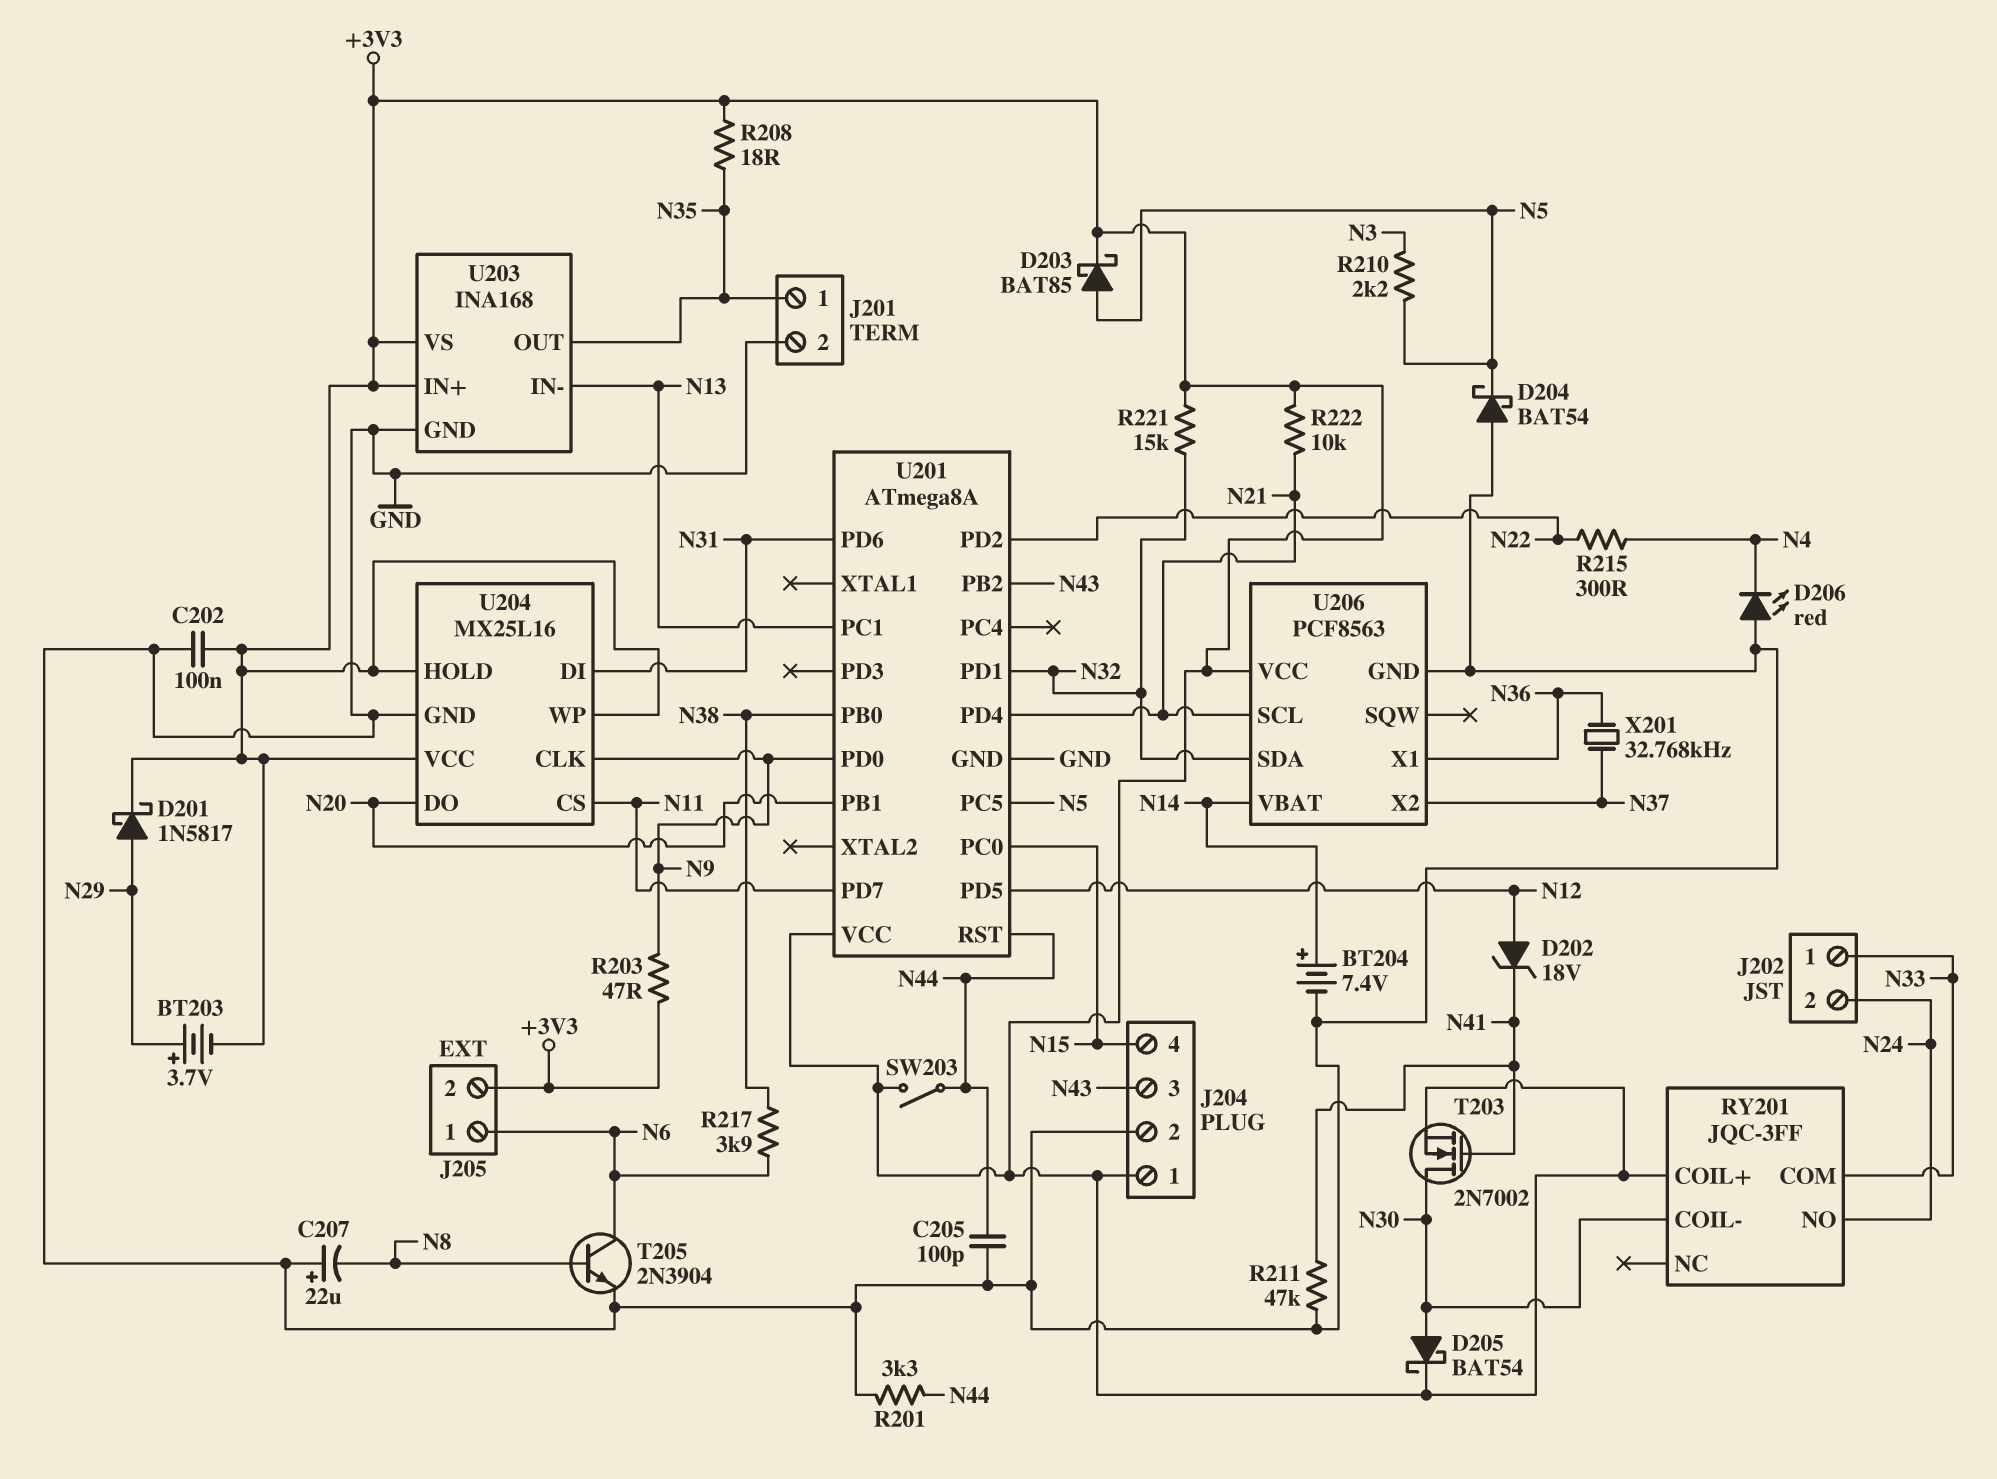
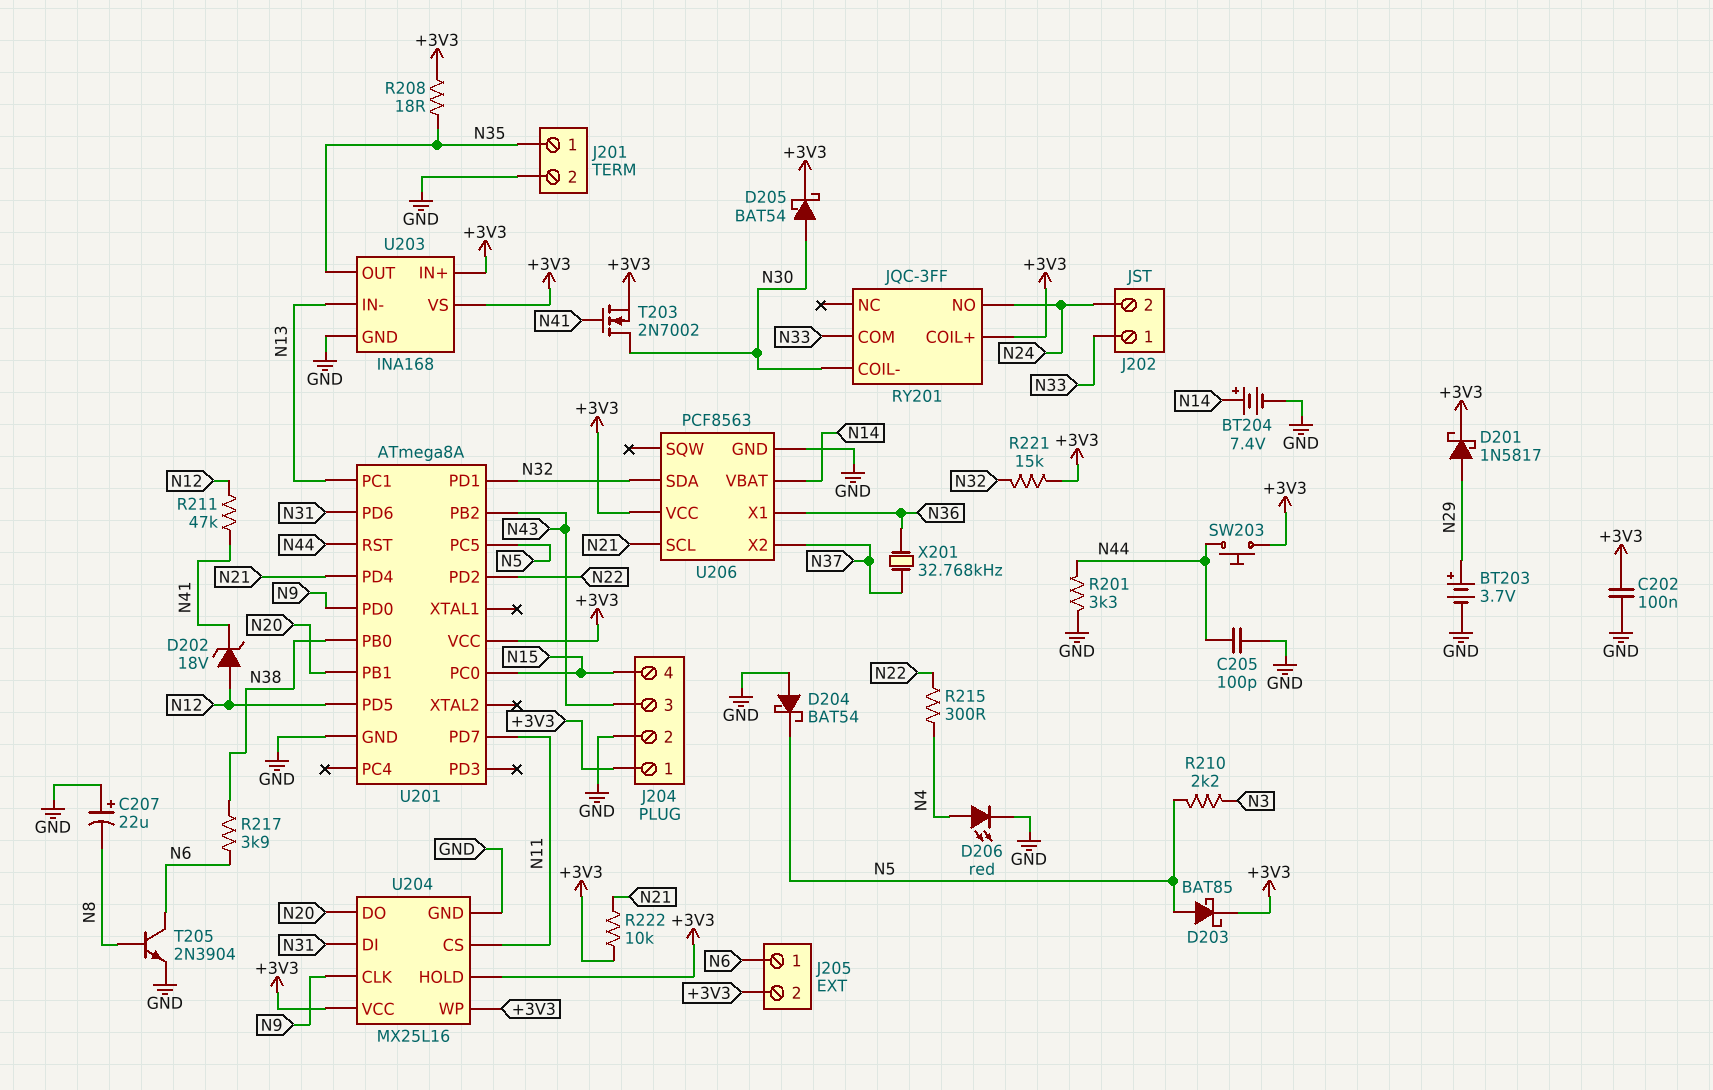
BT203: 3.7V (plus N29, minus +3V3) -> 3.7V (plus N29, minus GND)
D206: LED red (A GND, K N4) -> LED red (A N4, K GND)
R203: 47 (+3V3, N9) -> none
R211: 47k (GND, N41) -> 47k (N12, N41)
SW203: switch (+3V3, N44) -> button (+3V3, N44)

